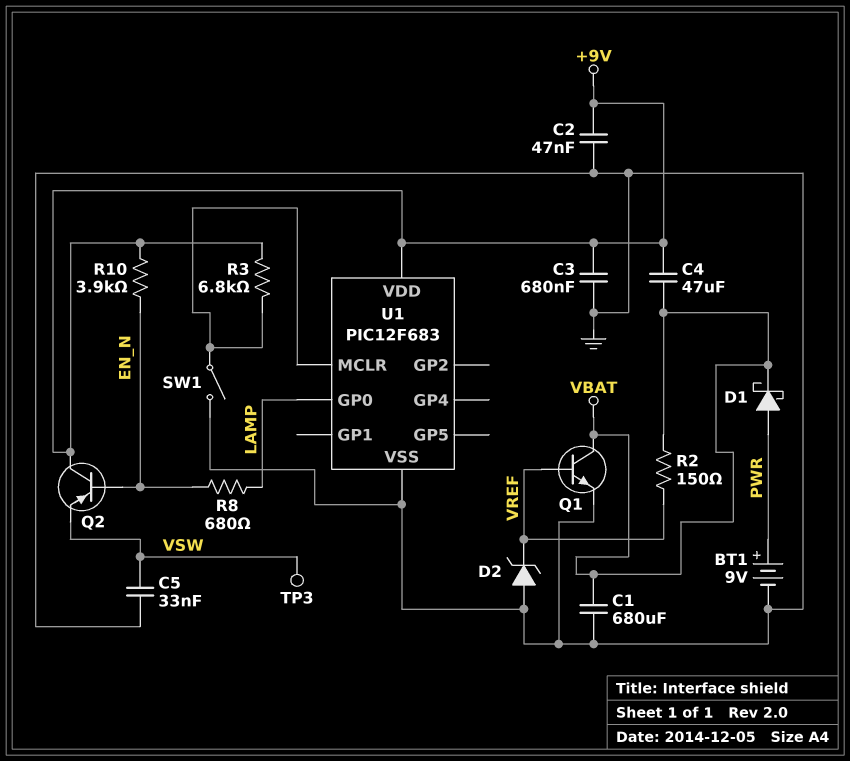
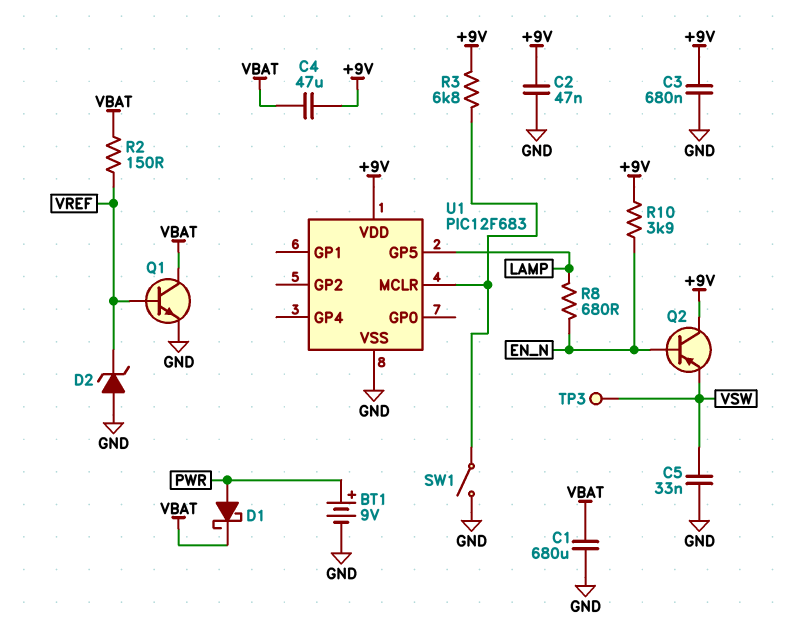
U1 pin GP0: LAMP -> none
U1 pin GP5: none -> LAMP

